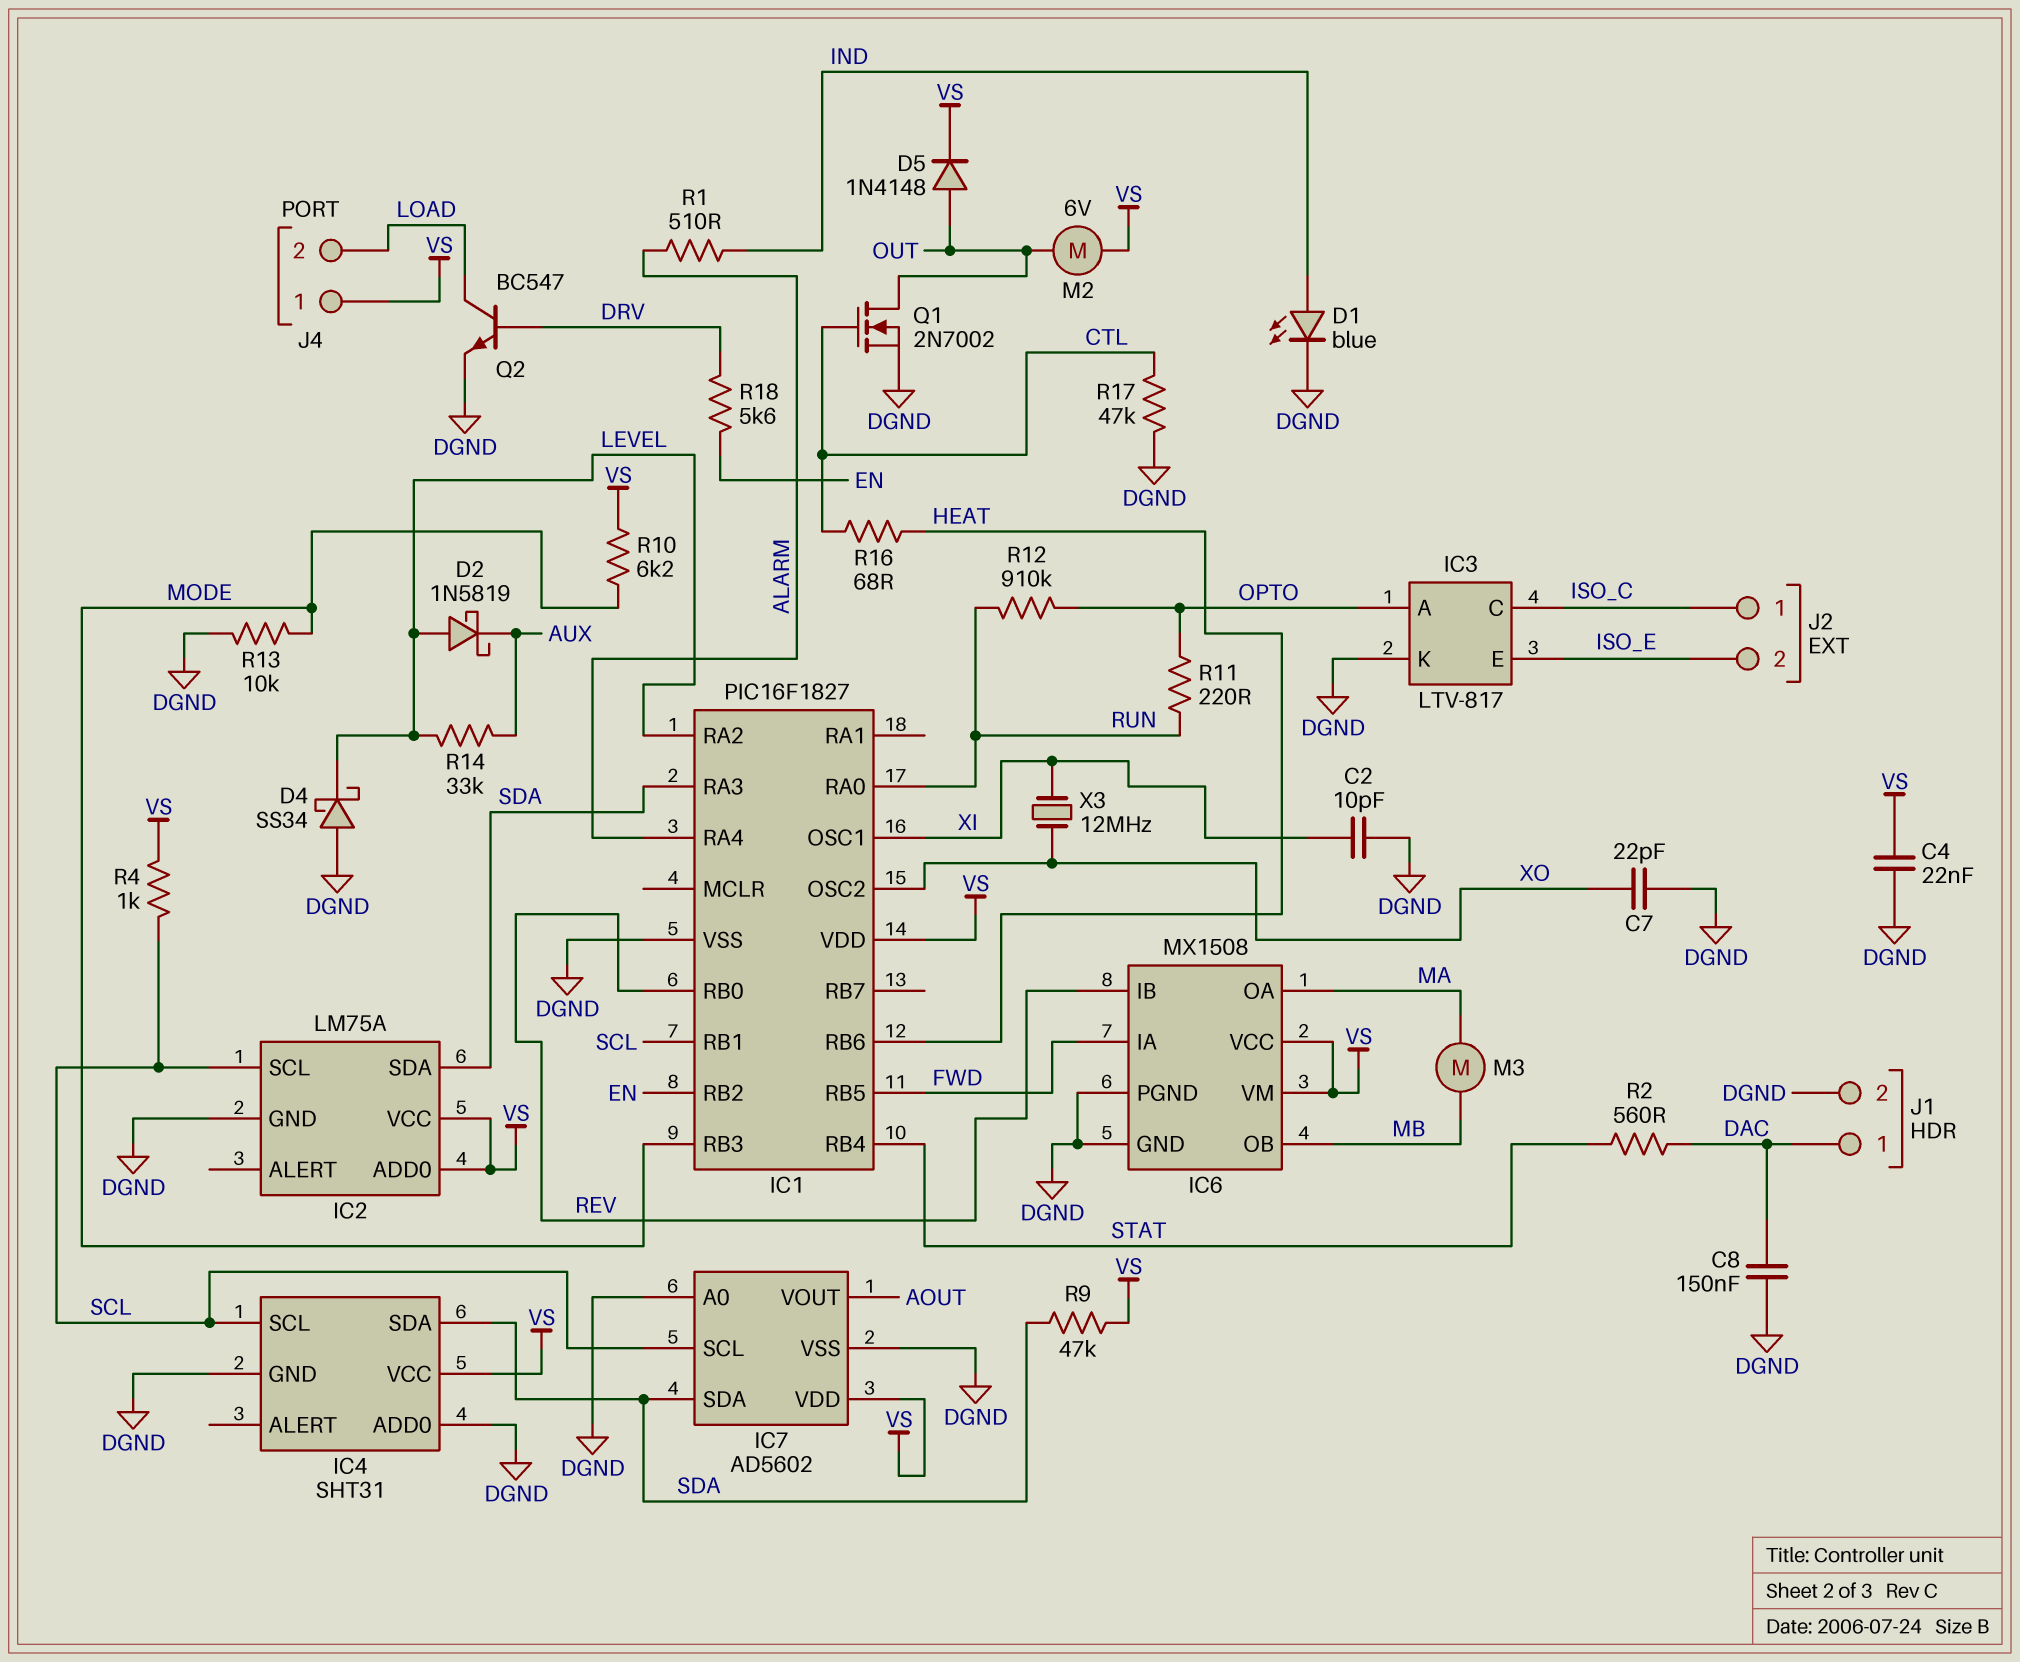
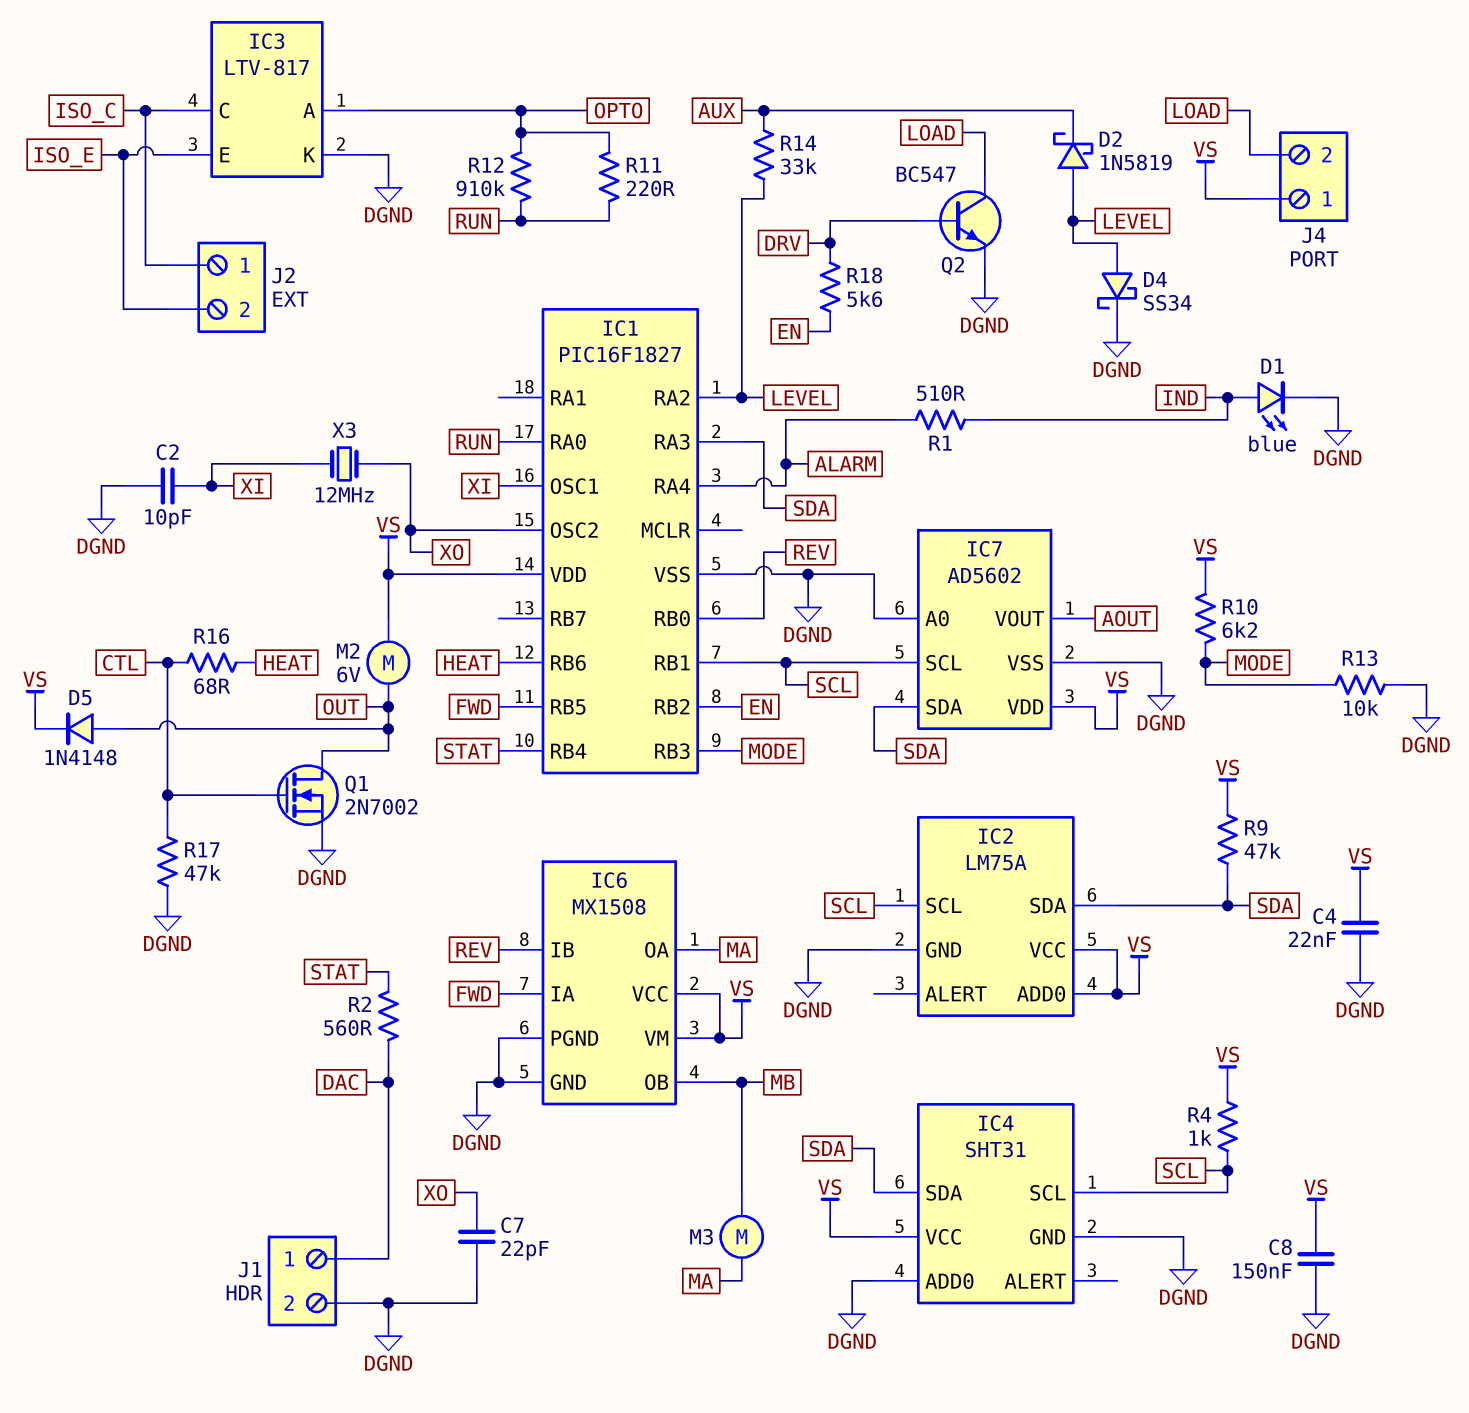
C8: 150nF (DAC, DGND) -> 150nF (DGND, VS)
D4: schottky SS34 (A DGND, K LEVEL) -> schottky SS34 (A LEVEL, K DGND)

